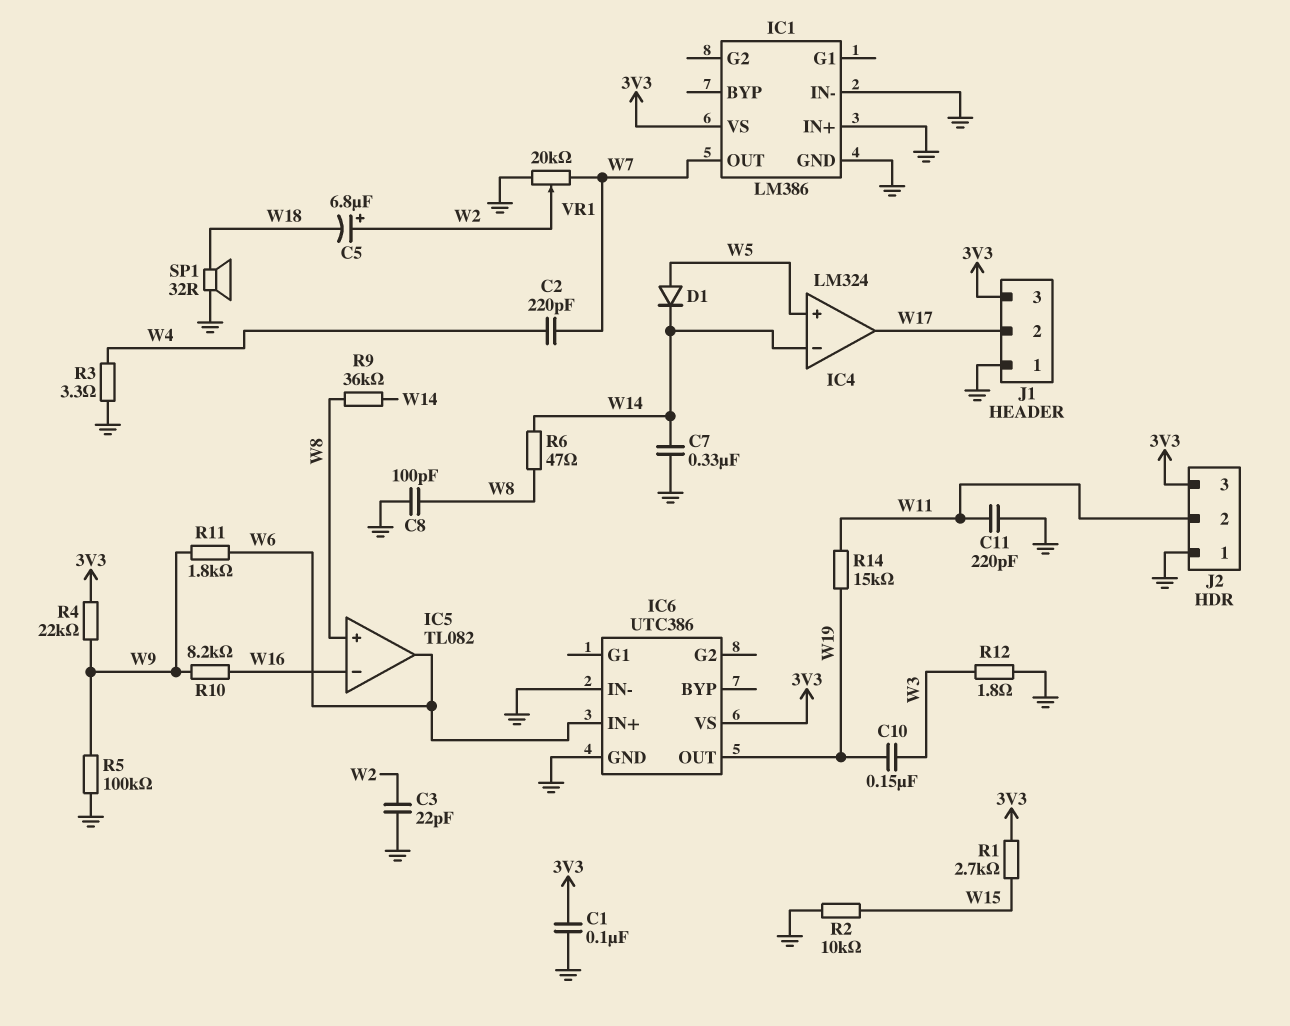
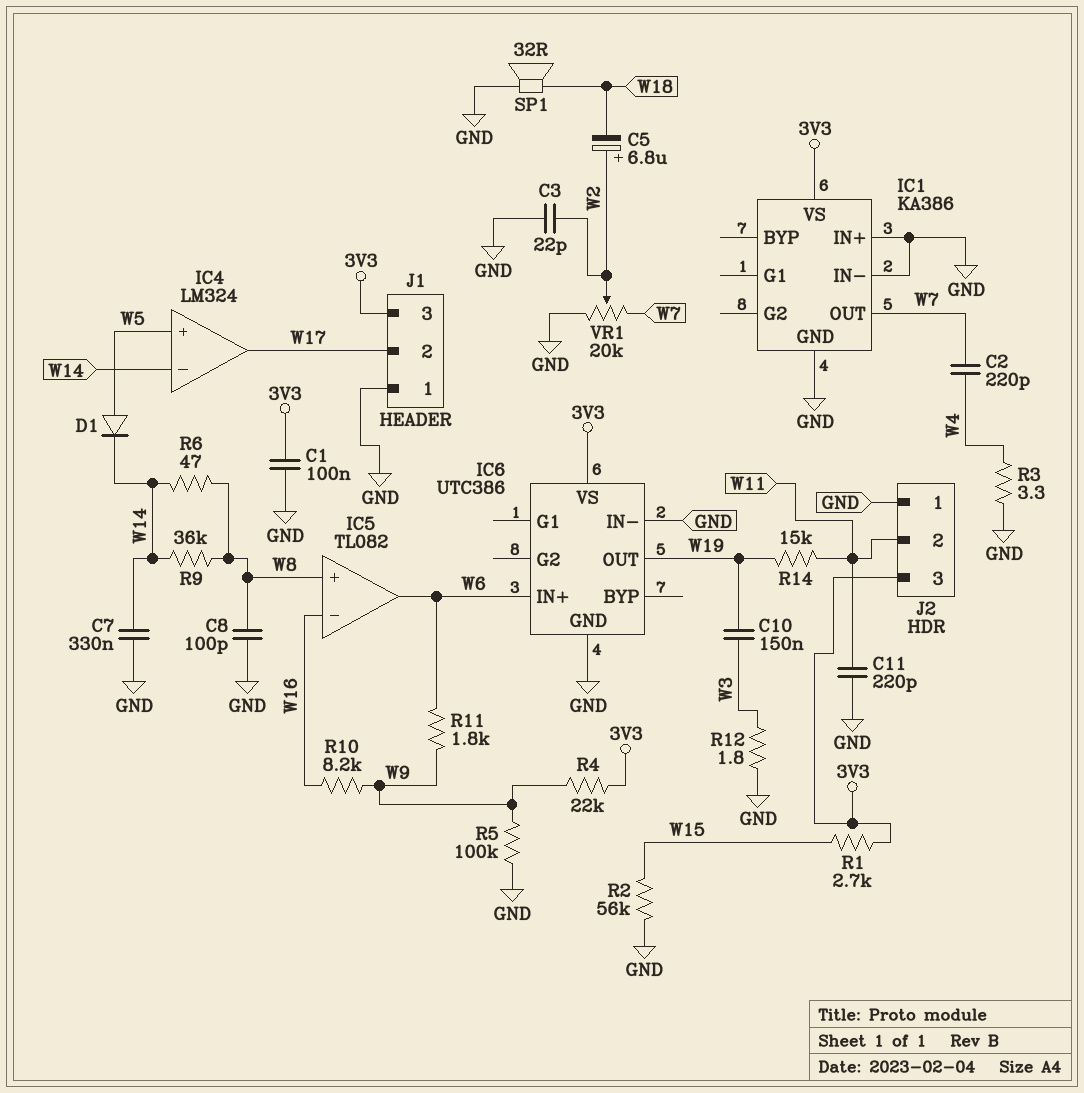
IC1: LM386 -> KA386
R2: 10k (GND, W15) -> 56k (GND, W15)

